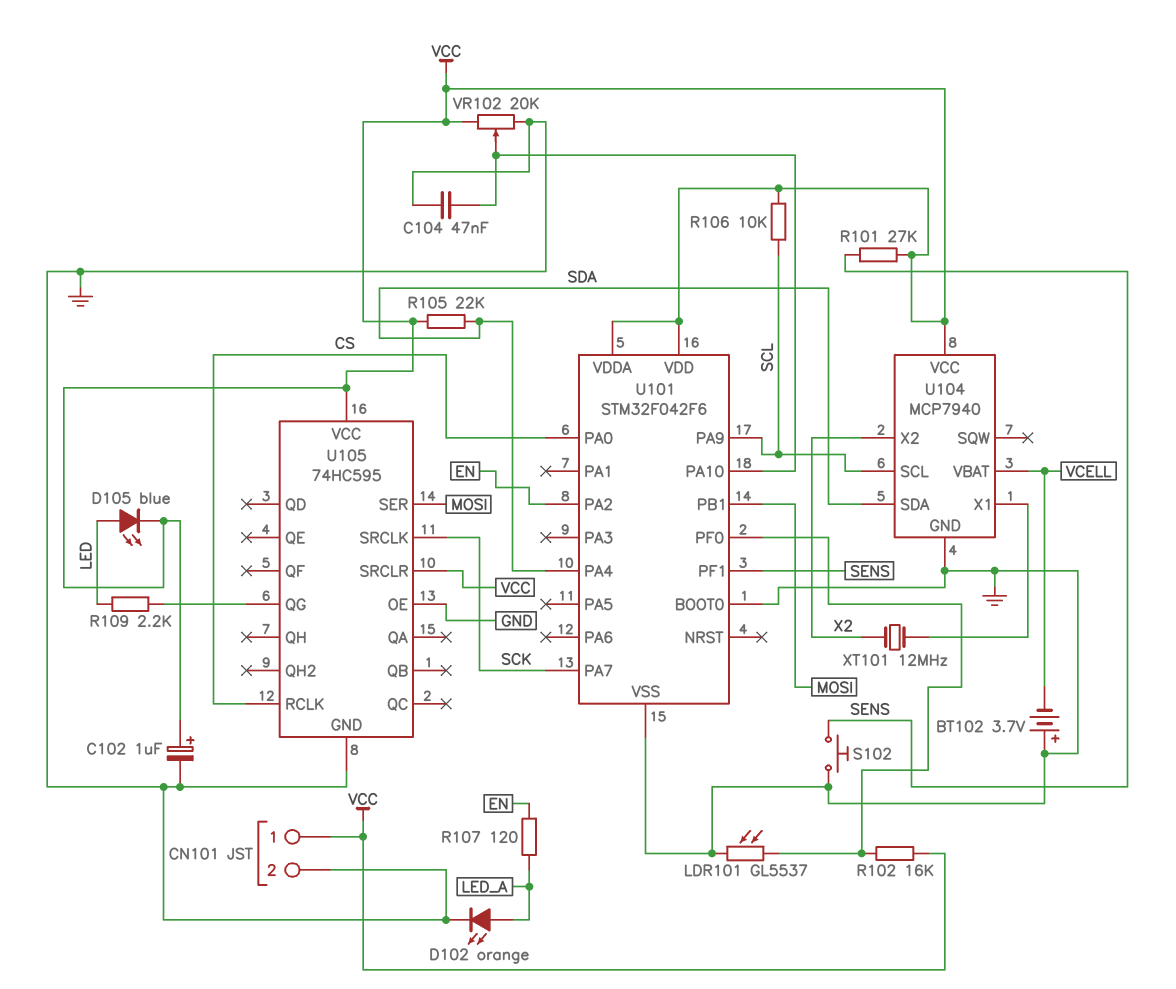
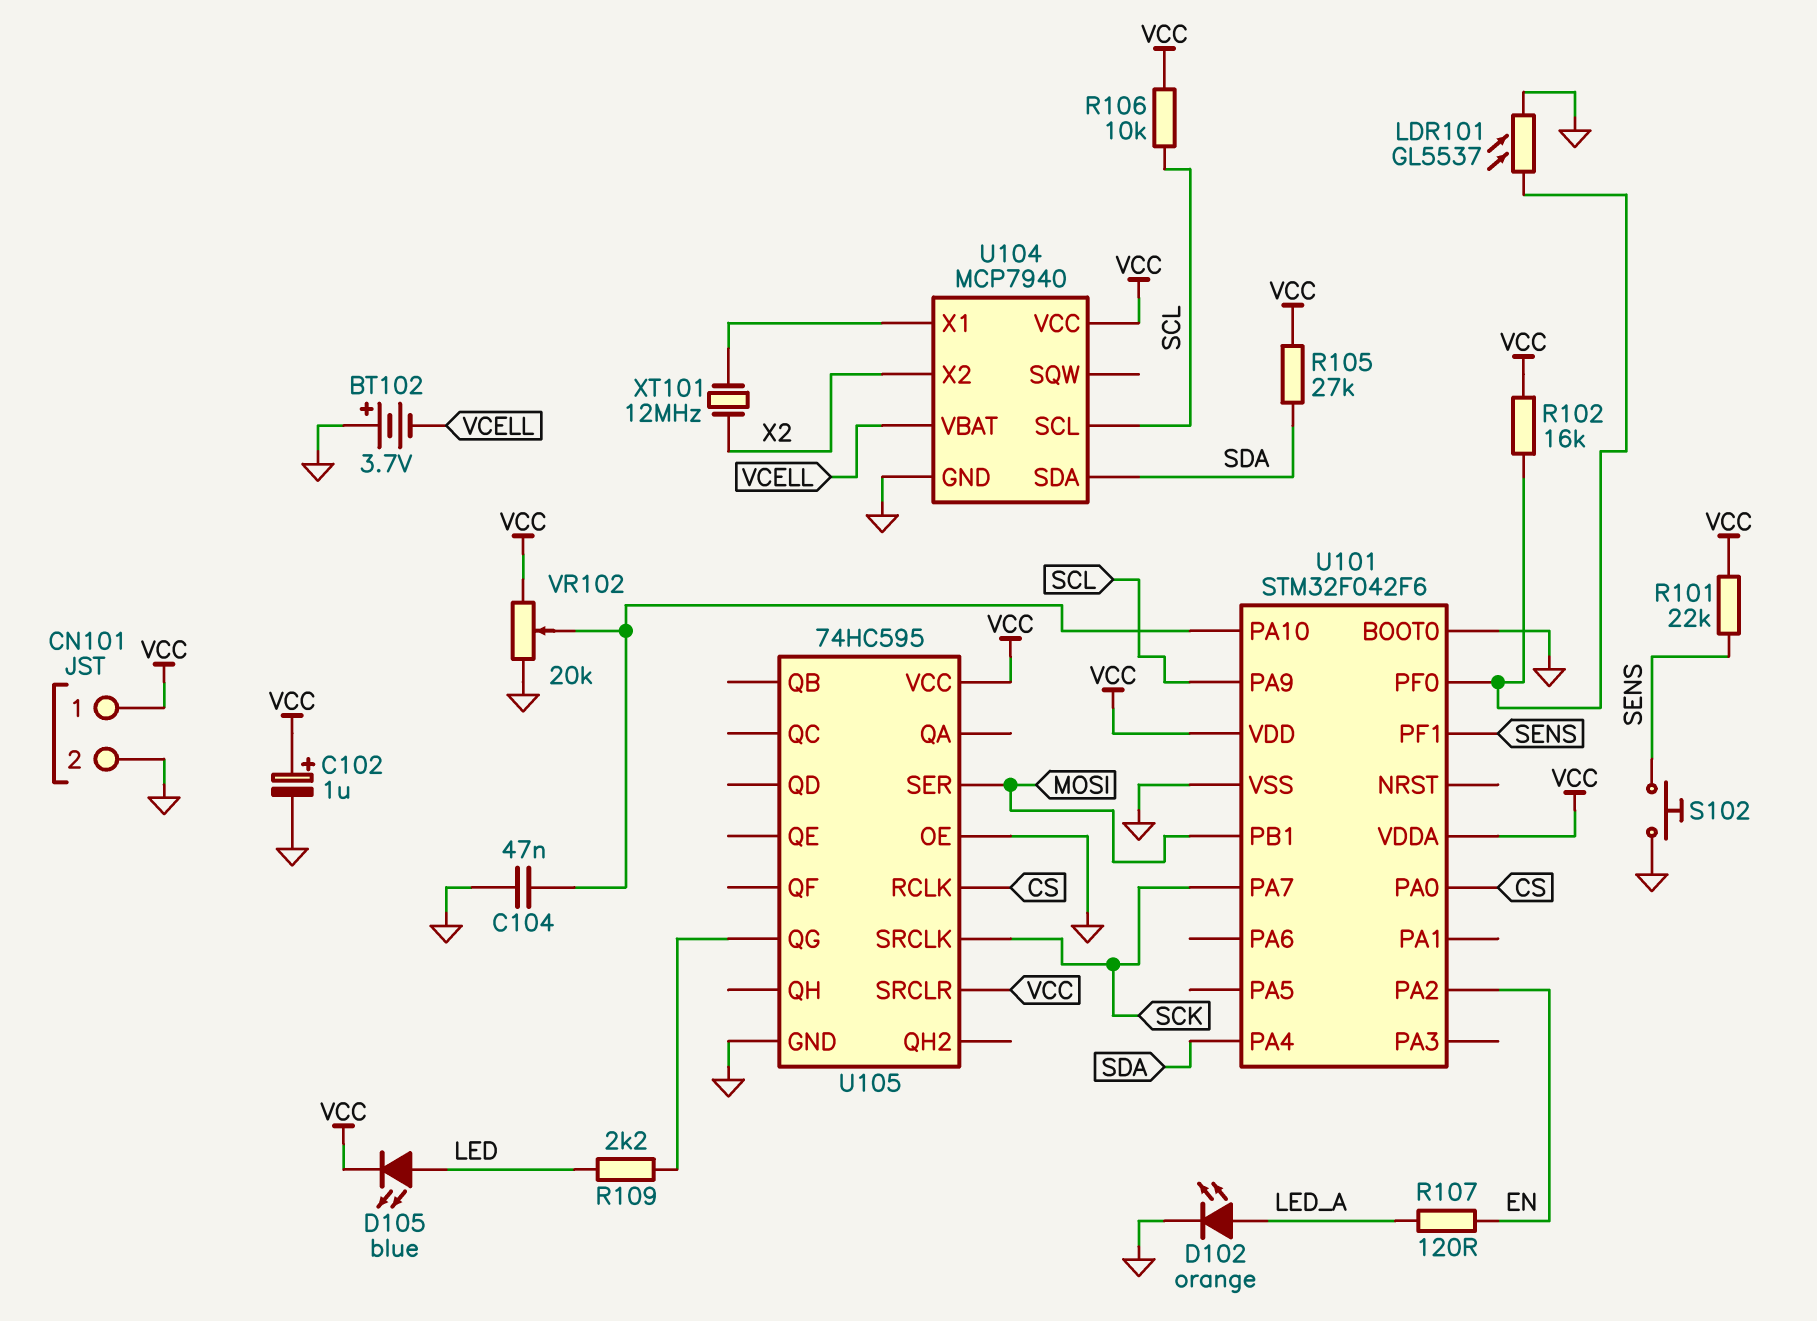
R101: 27k (SENS, VCC) -> 22k (SENS, VCC)
R105: 22k (SDA, VCC) -> 27k (SDA, VCC)

